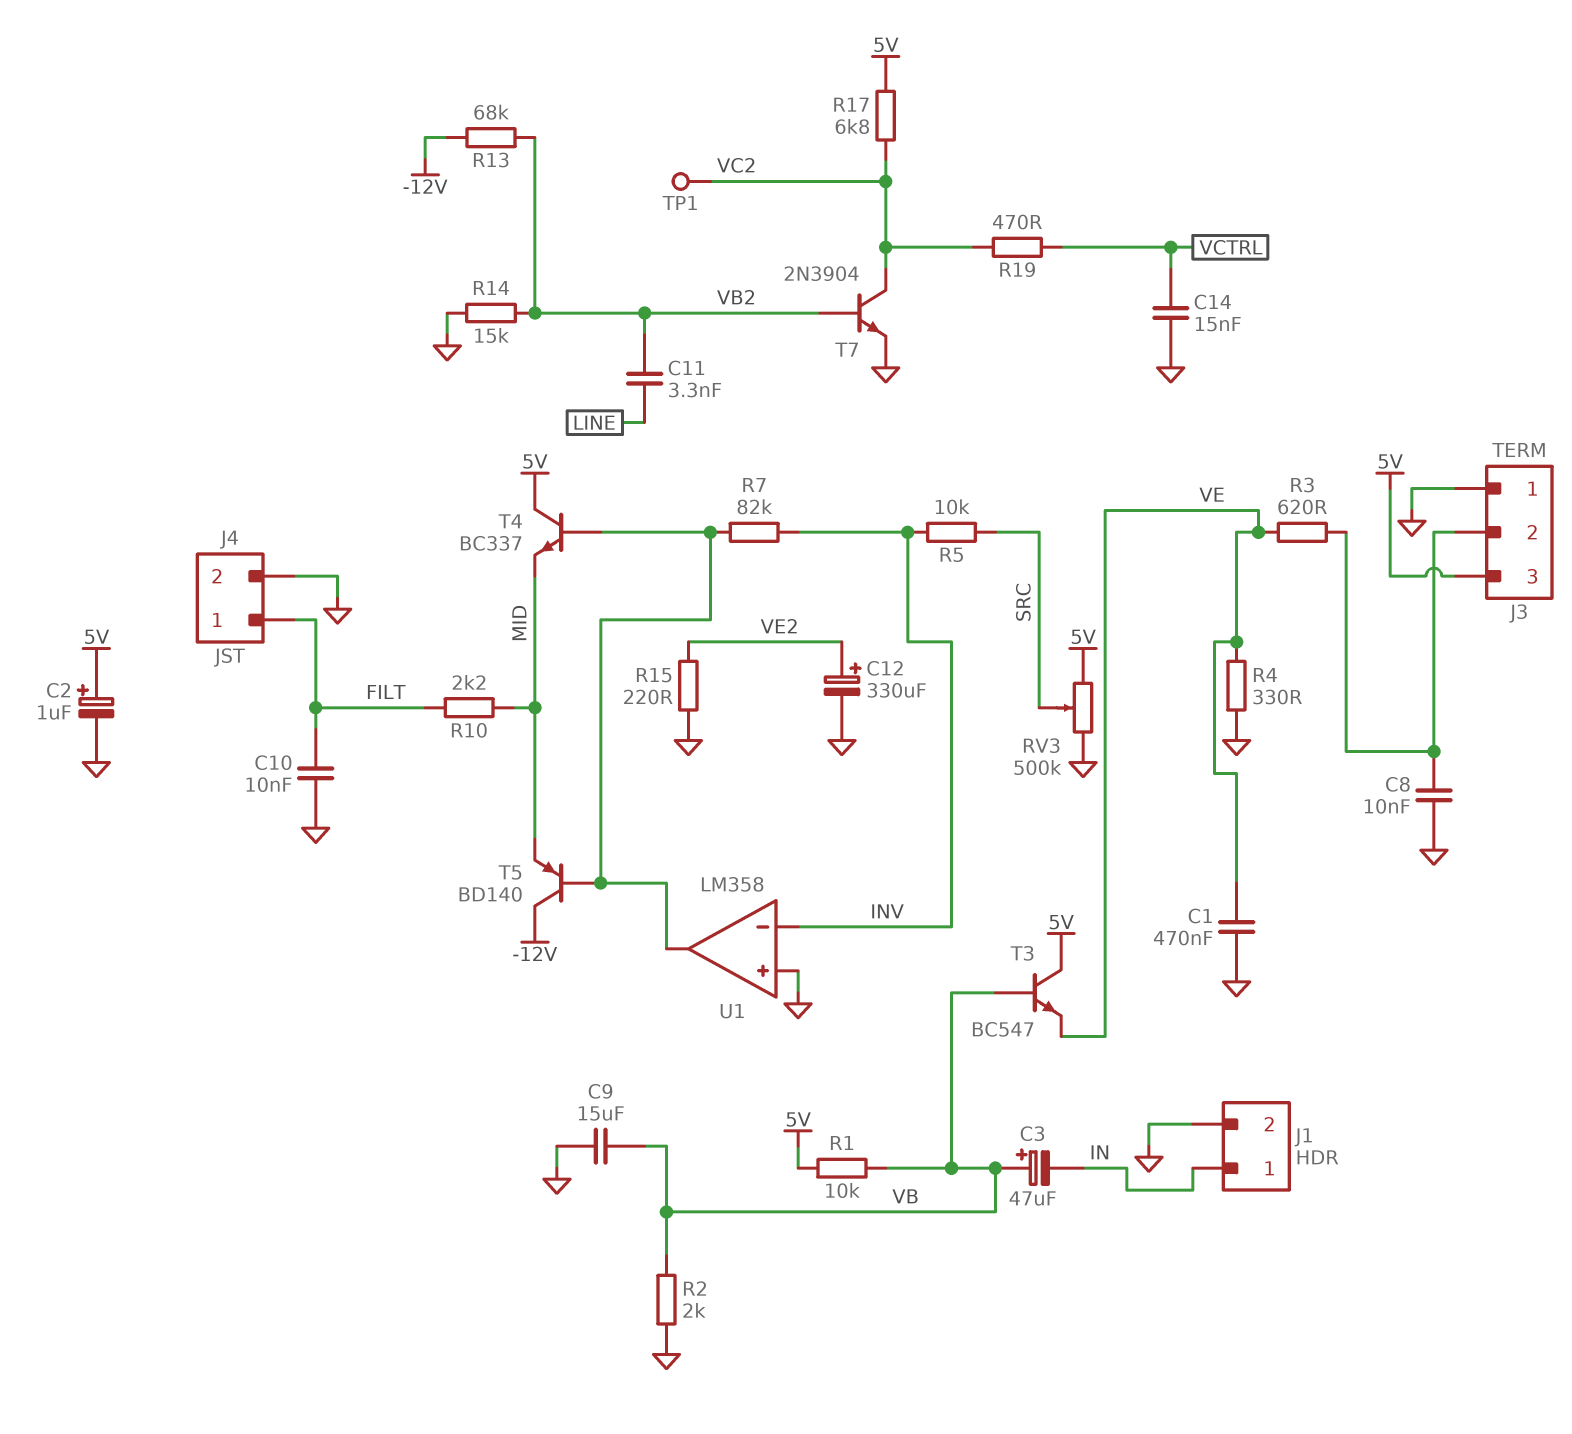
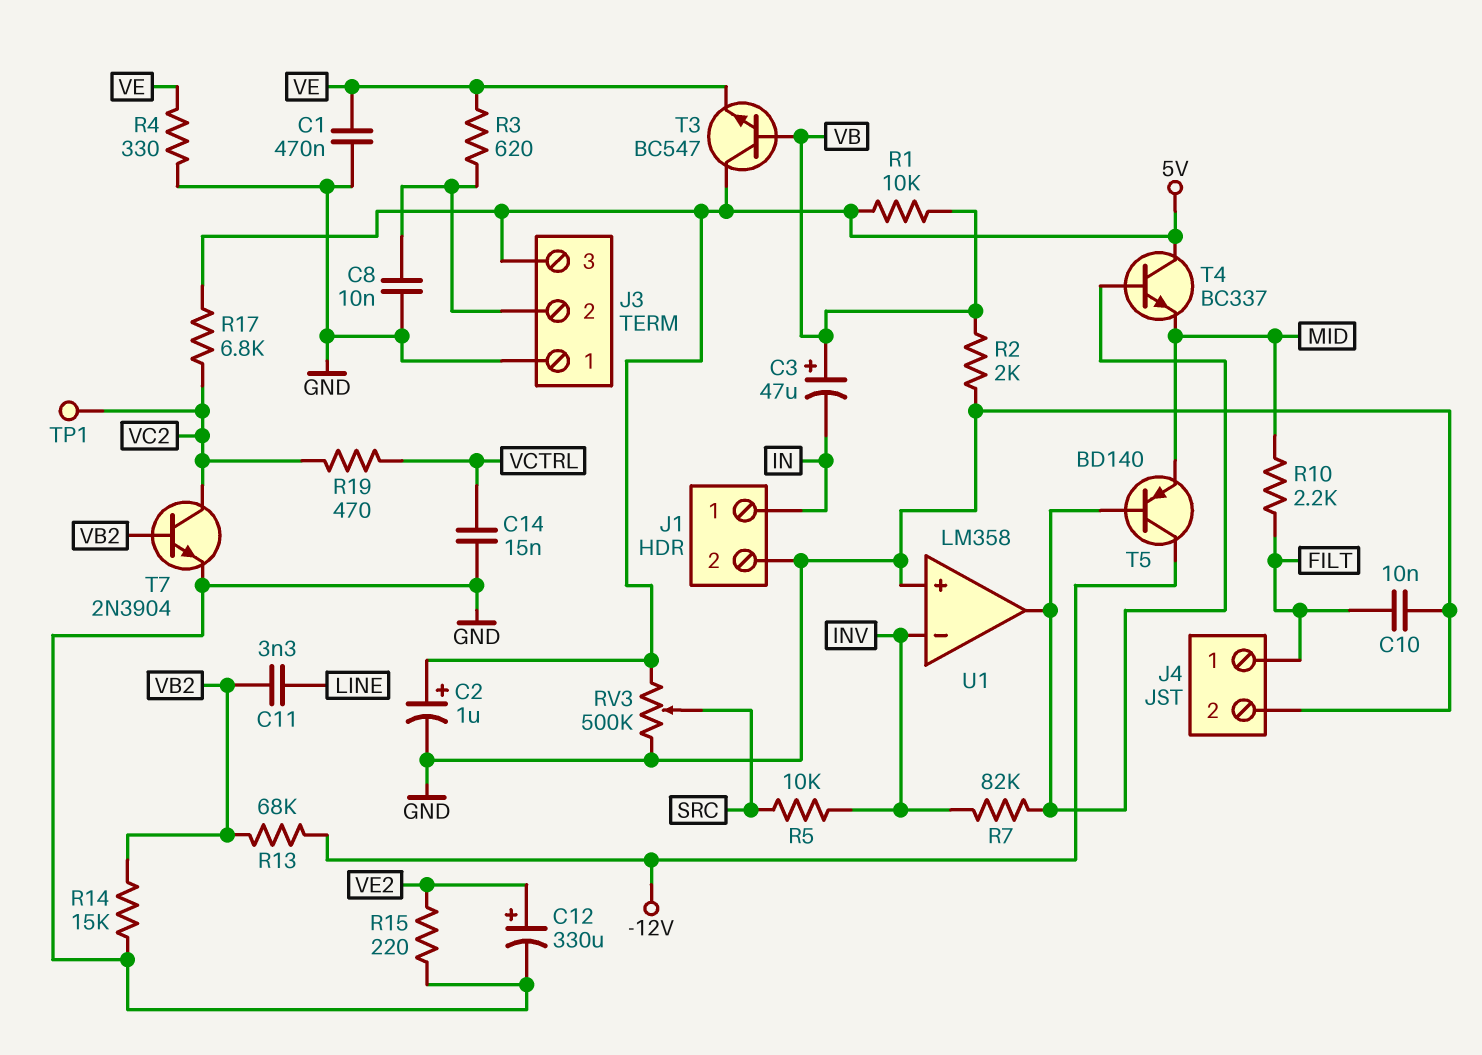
C9: 15uF (GND, VB) -> none

